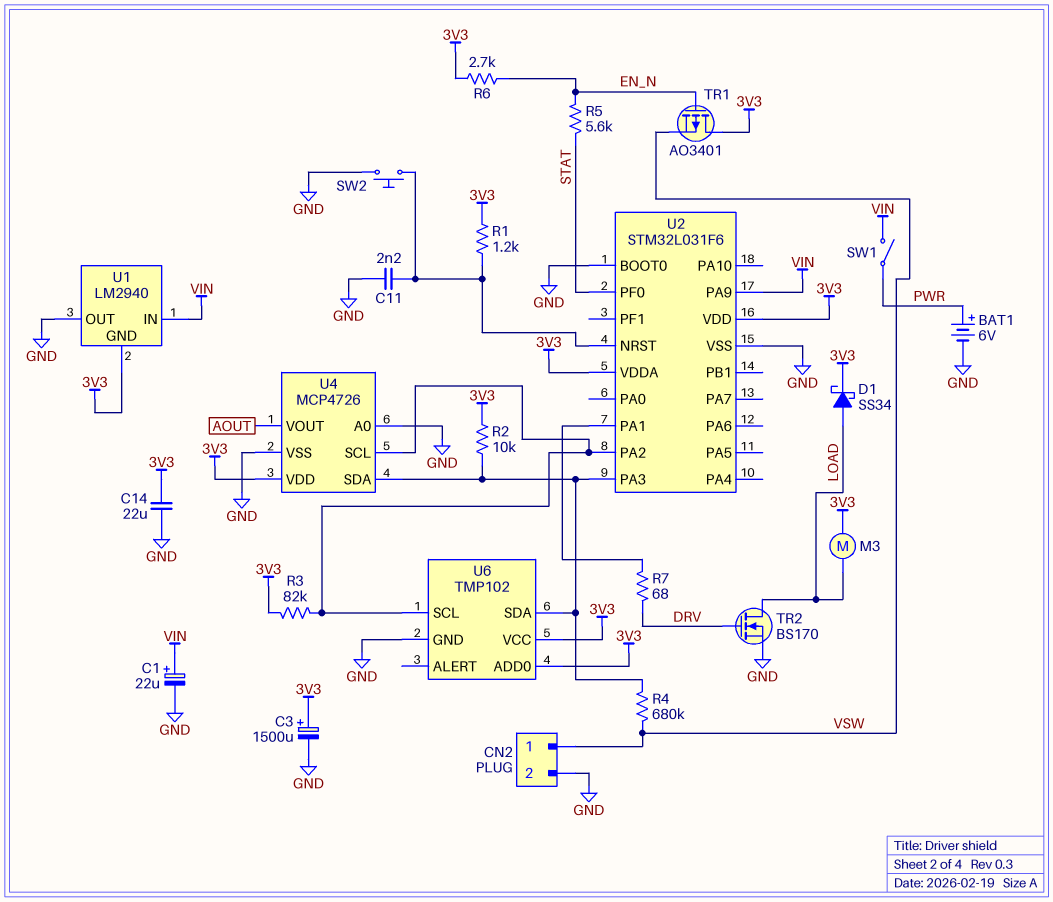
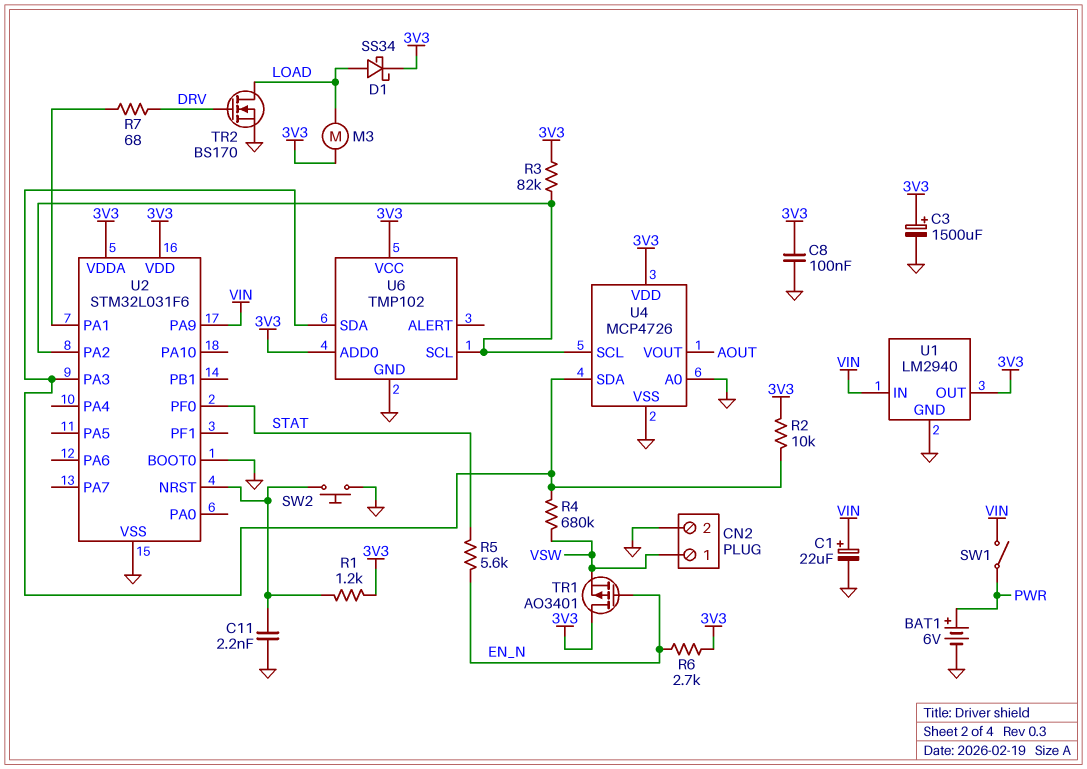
C8: none -> 100nF (3V3, GND)
C14: 22uF (3V3, GND) -> none
U1 pin GND: 3V3 -> GND
U1 pin OUT: GND -> 3V3

